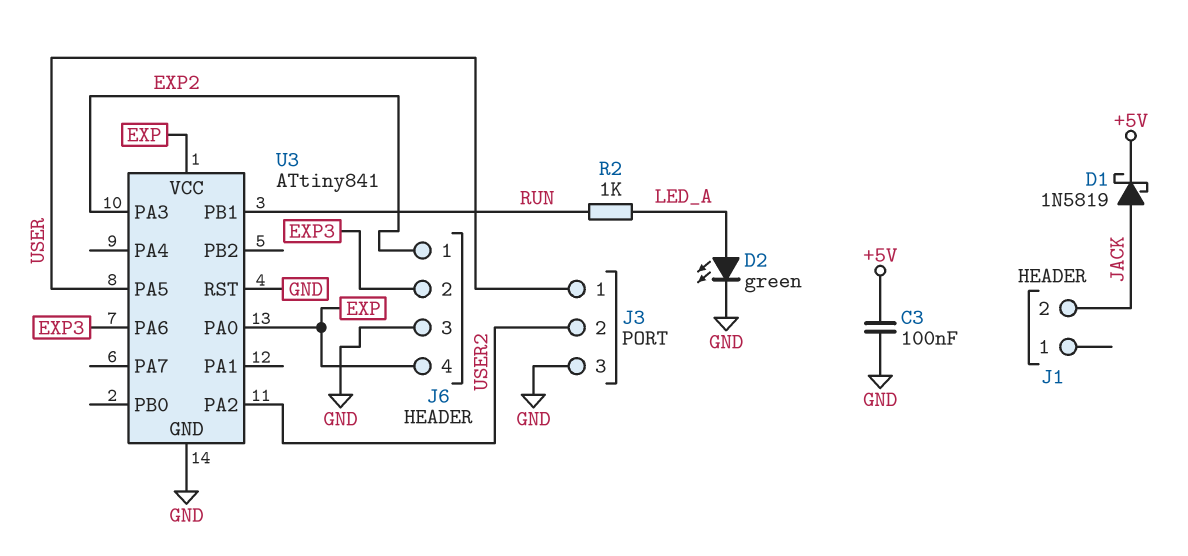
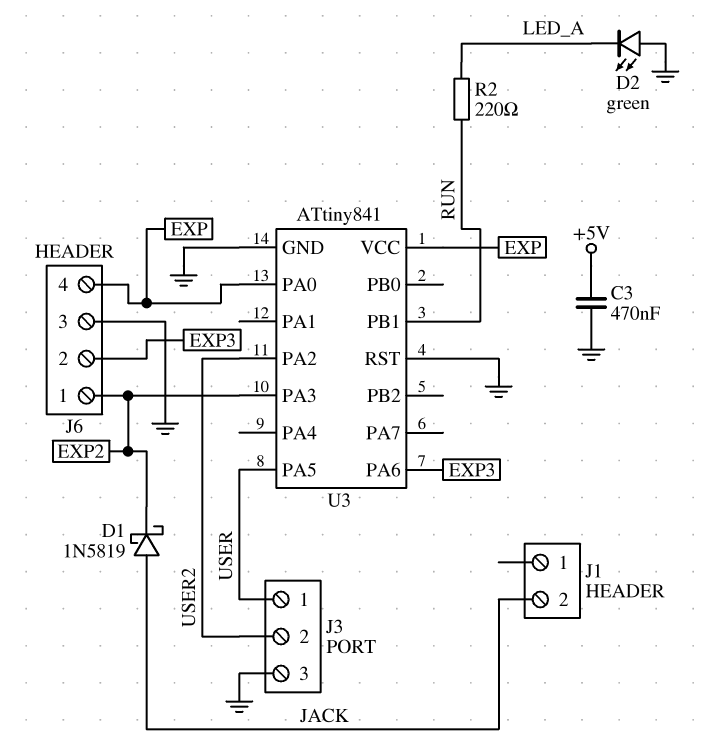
C3: 100nF (+5V, GND) -> 470nF (+5V, GND)
D1: schottky 1N5819 (A JACK, K +5V) -> schottky 1N5819 (A JACK, K EXP2)
D2: LED green (A LED_A, K GND) -> LED green (A GND, K LED_A)
R2: 1k (LED_A, RUN) -> 220 (LED_A, RUN)

